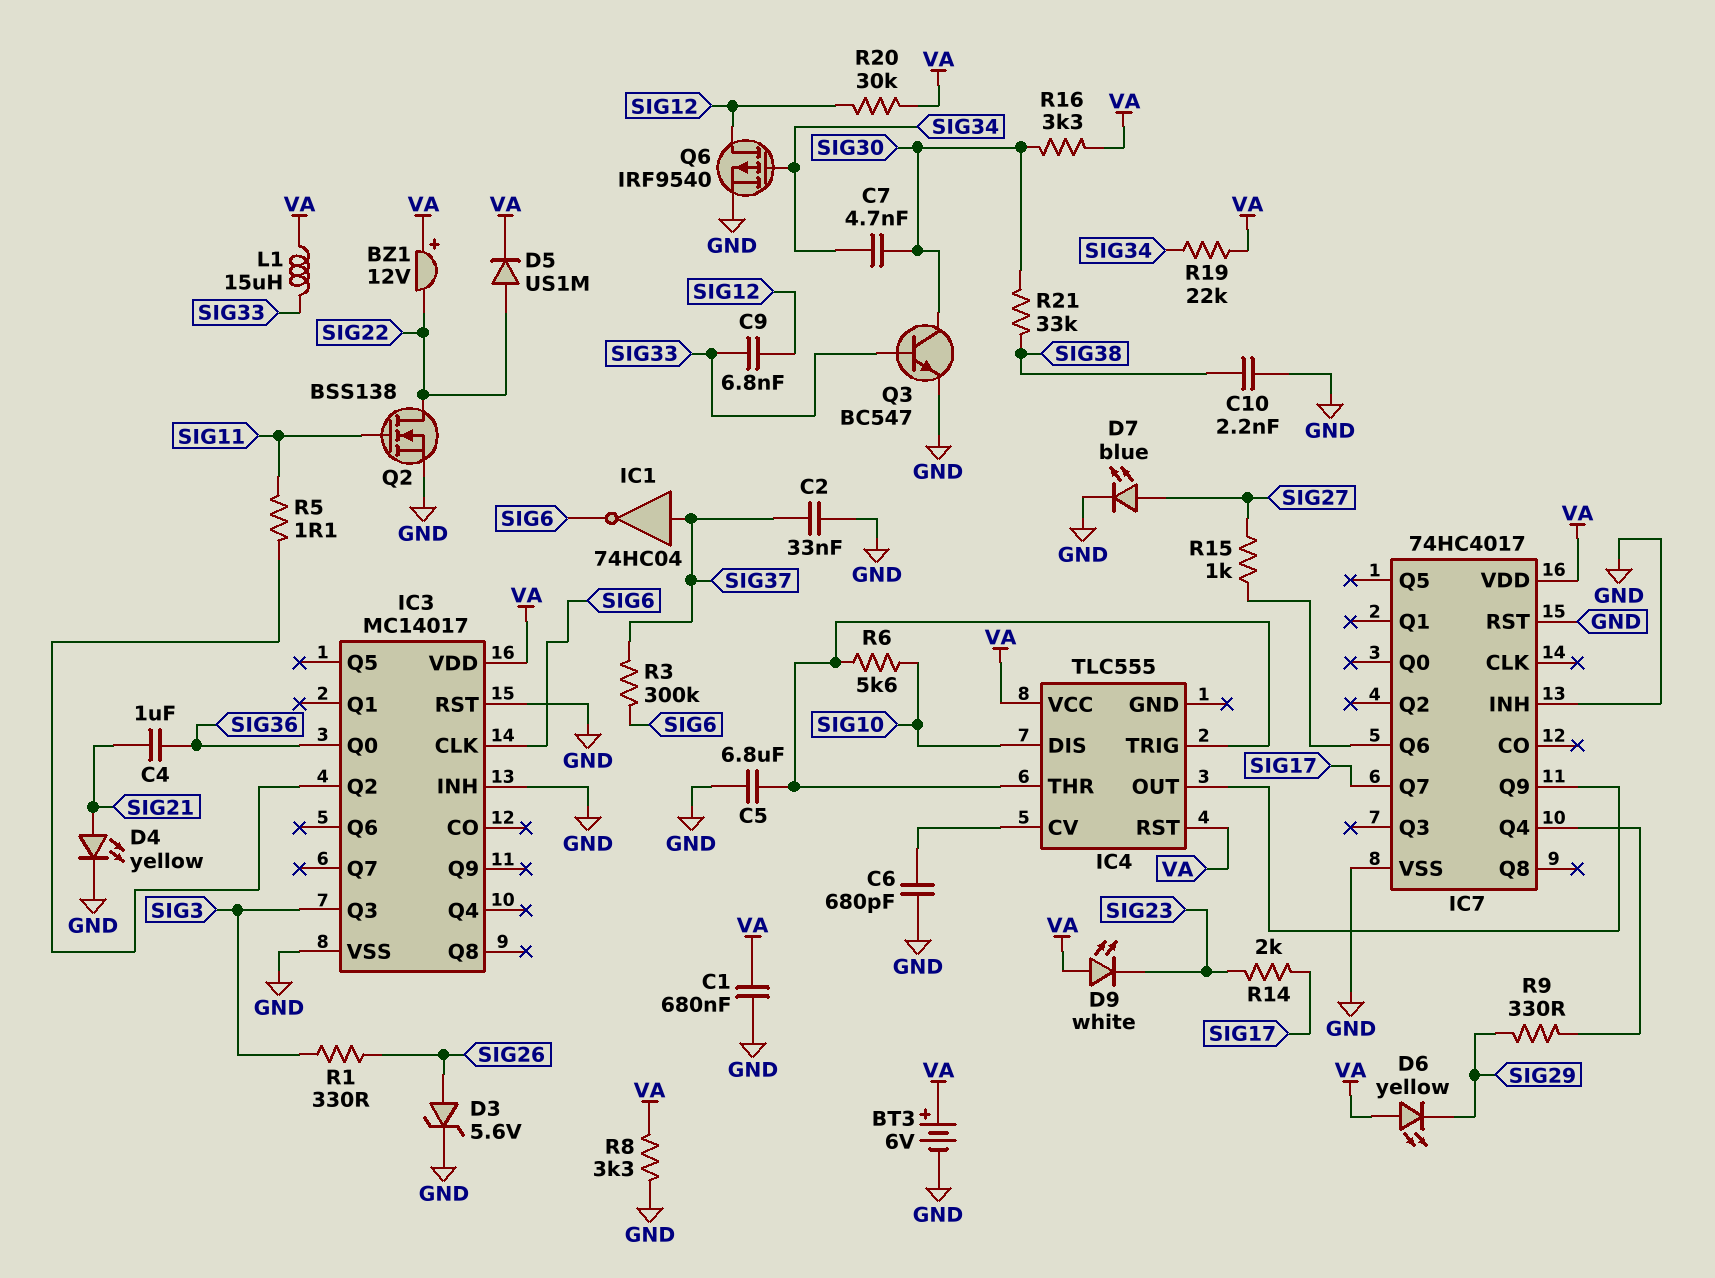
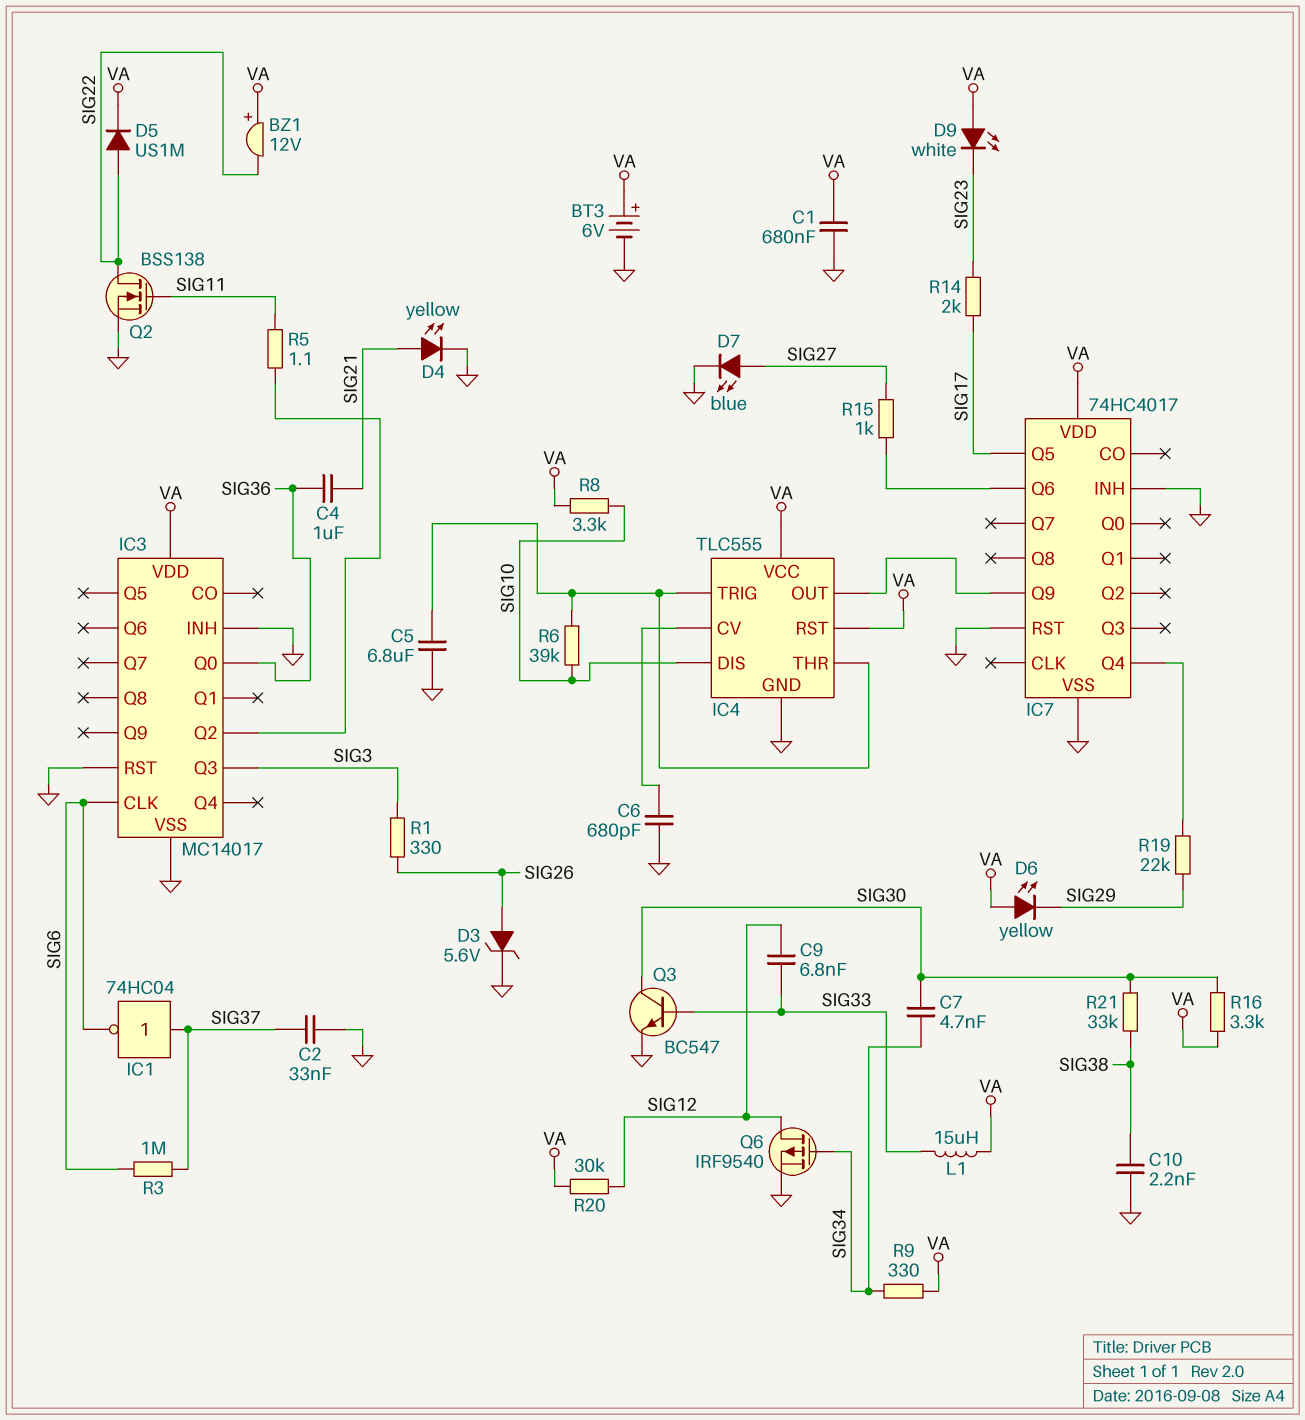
IC4 pin GND: none -> GND
IC7 pin Q5: none -> SIG17
IC7 pin Q7: SIG17 -> none
R3: 300k (SIG6, SIG37) -> 1M (SIG6, SIG37)
R6: 5.6k (IC4/THR, SIG10) -> 39k (IC4/THR, SIG10)
R8: 3.3k (GND, VA) -> 3.3k (SIG10, VA)
R9: 330 (IC7/Q4, SIG29) -> 330 (SIG34, VA)
R19: 22k (SIG34, VA) -> 22k (IC7/Q4, SIG29)

